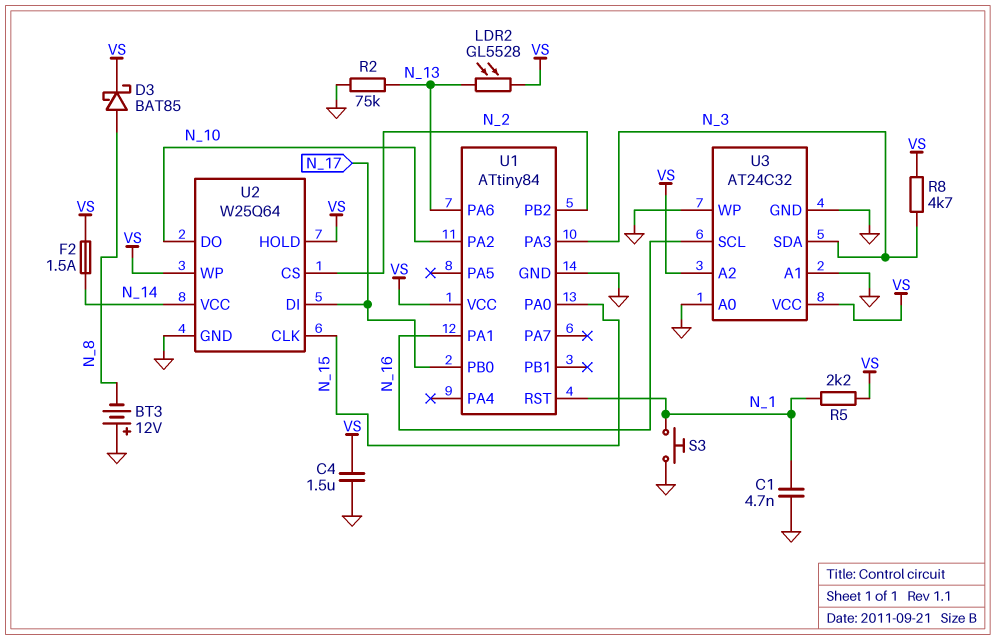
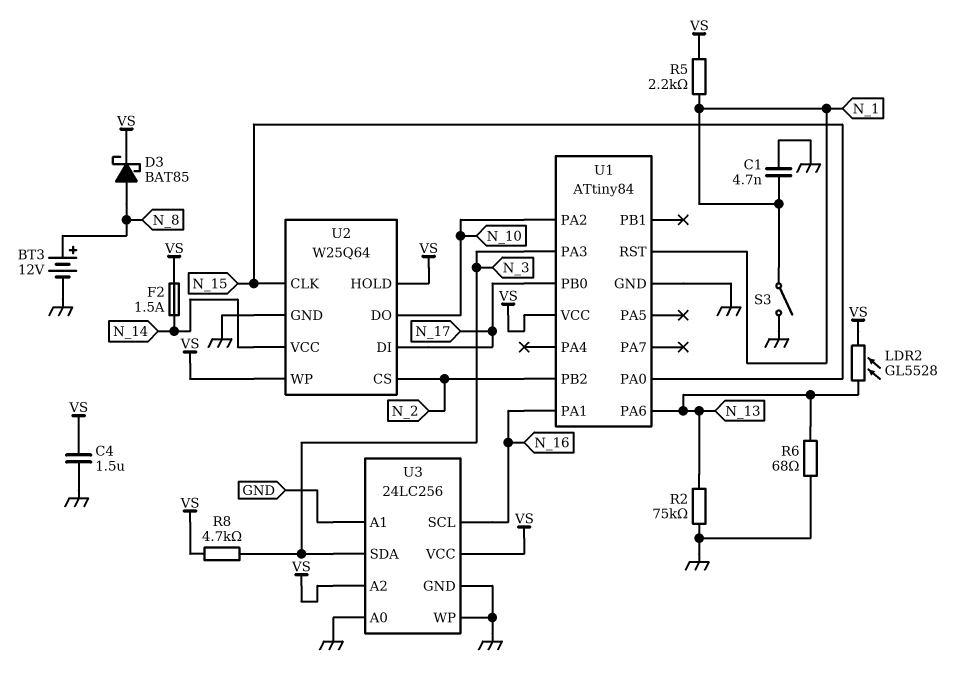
BT3: 12V (plus GND, minus N_8) -> 12V (plus N_8, minus GND)
R6: none -> 68 (GND, N_13)
S3: button (GND, N_1) -> switch (GND, N_1)
U3: AT24C32 -> 24LC256

